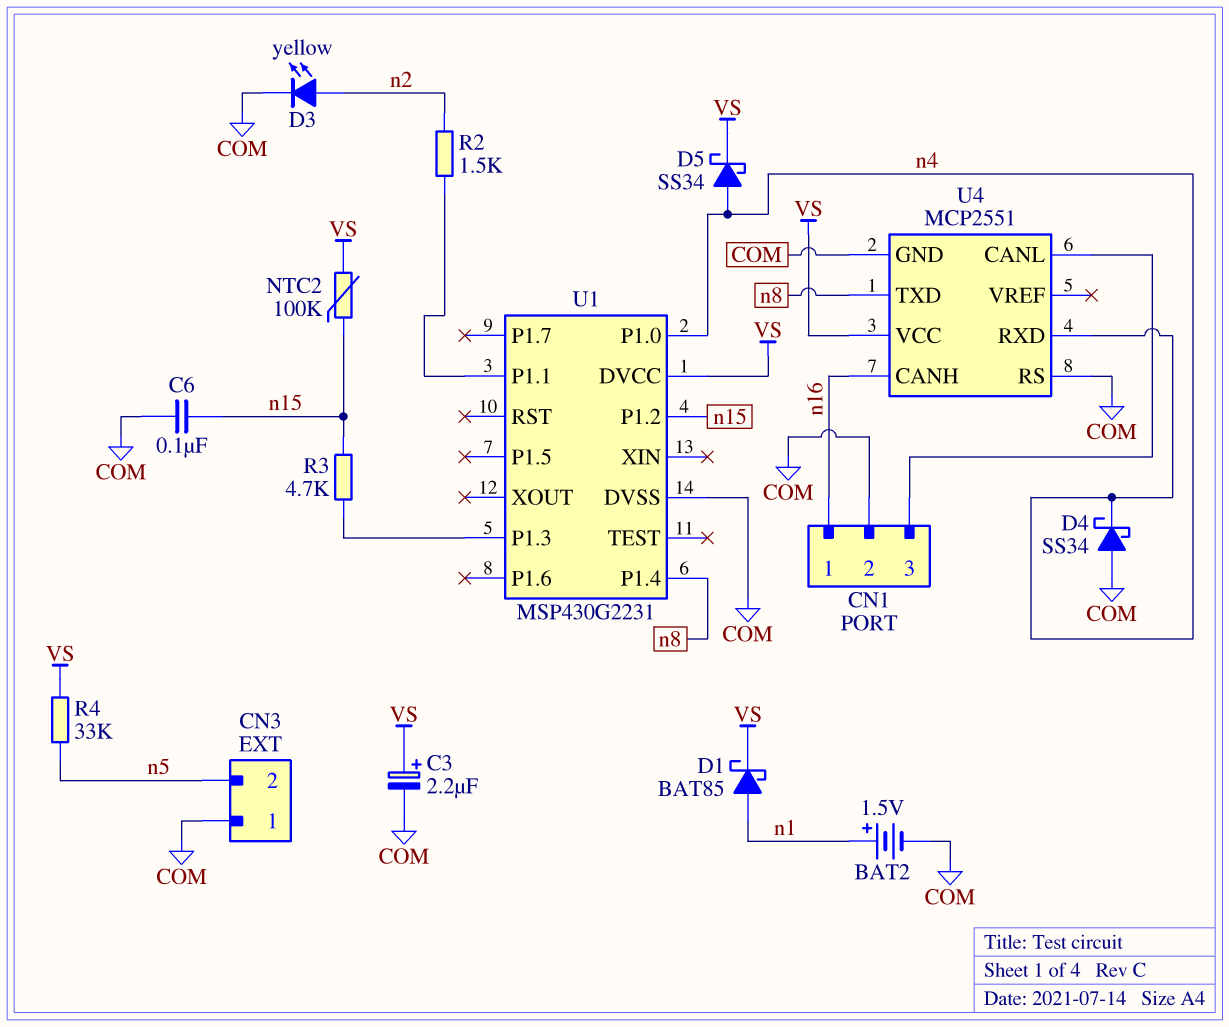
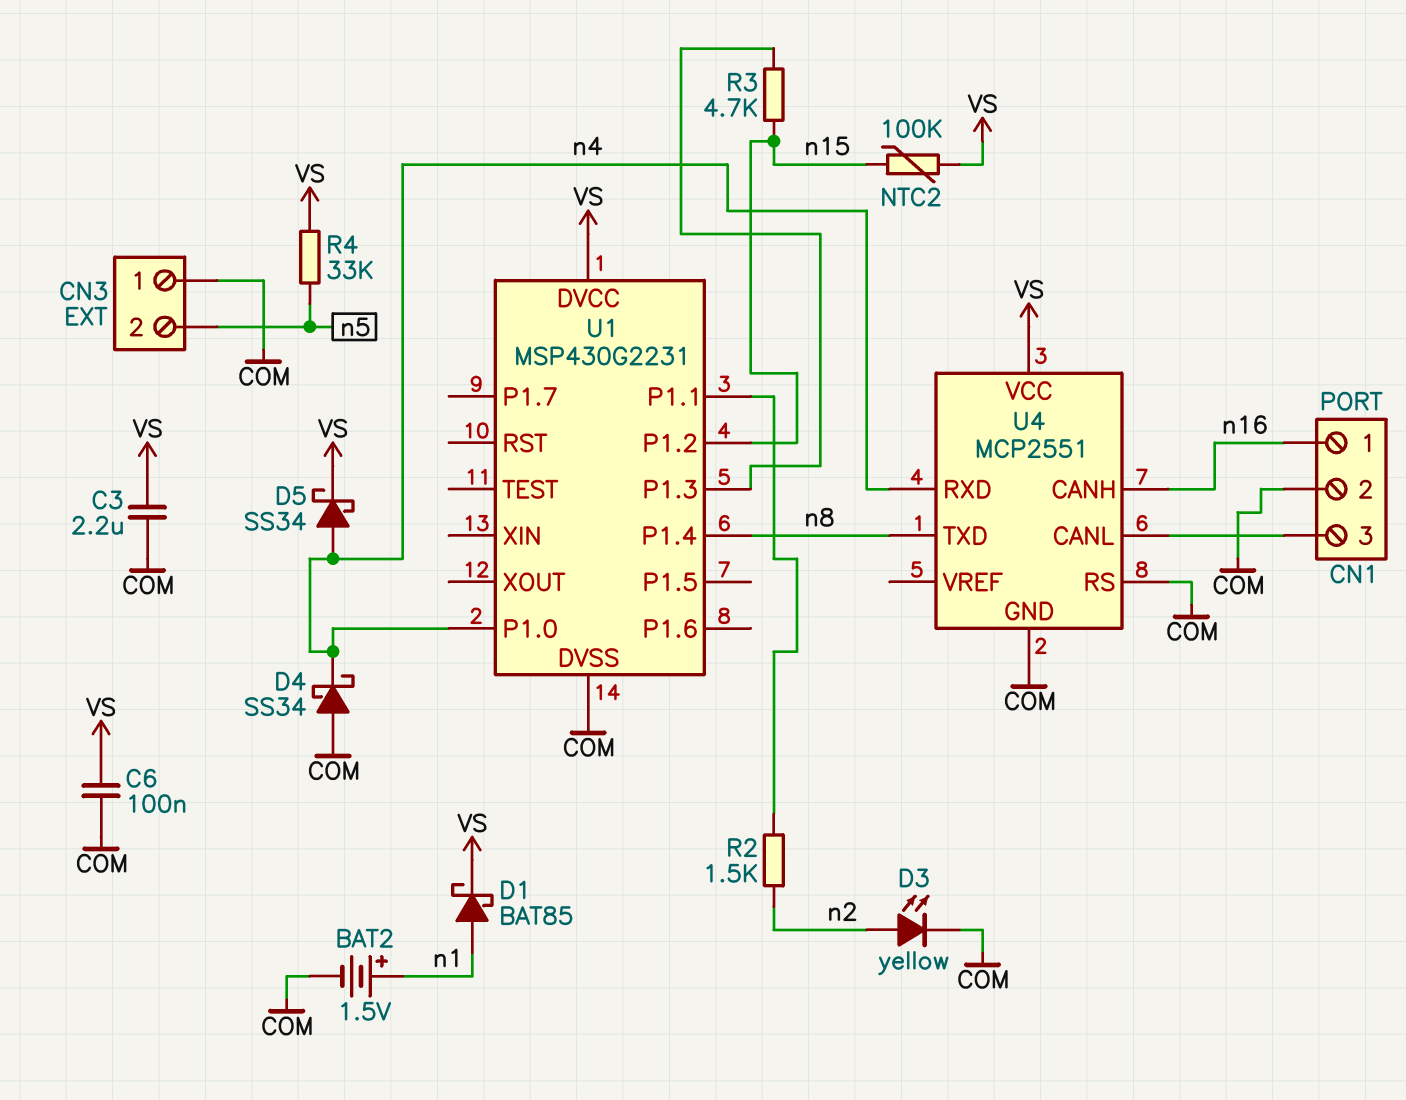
C3: 2.2uF (plus VS, minus COM) -> 2.2uF (COM, VS)
C6: 100nF (COM, n15) -> 100nF (COM, VS)

